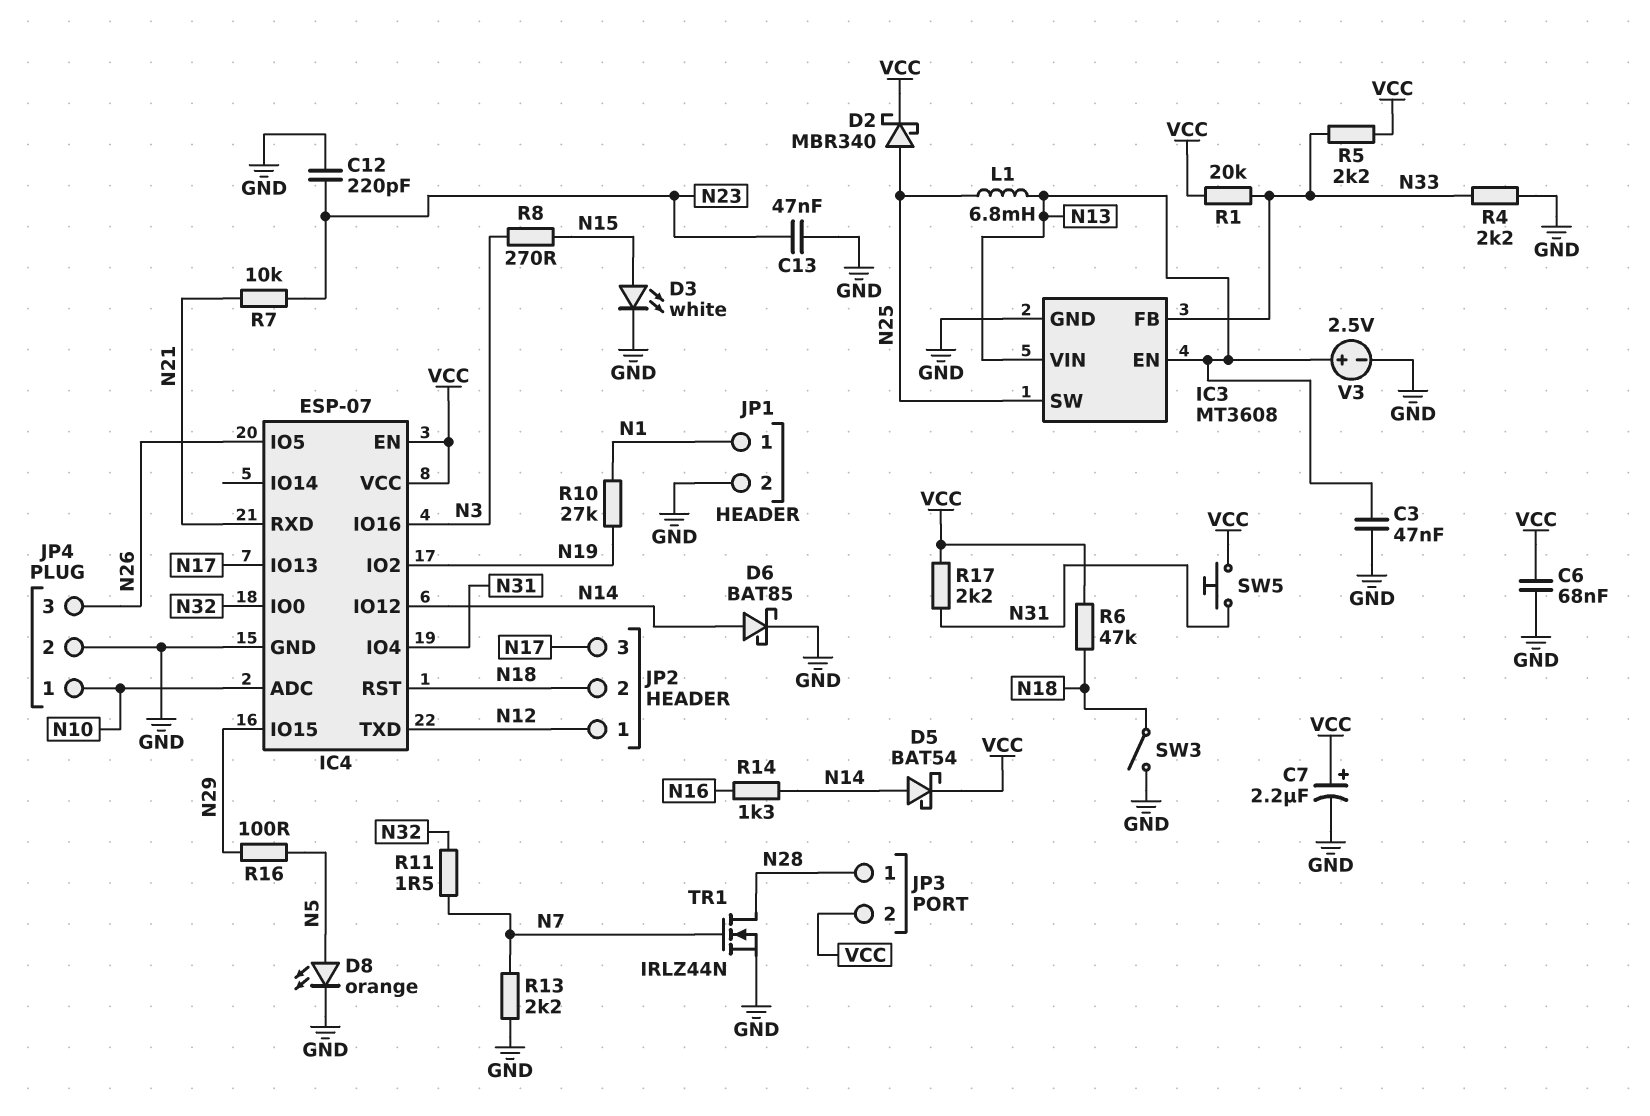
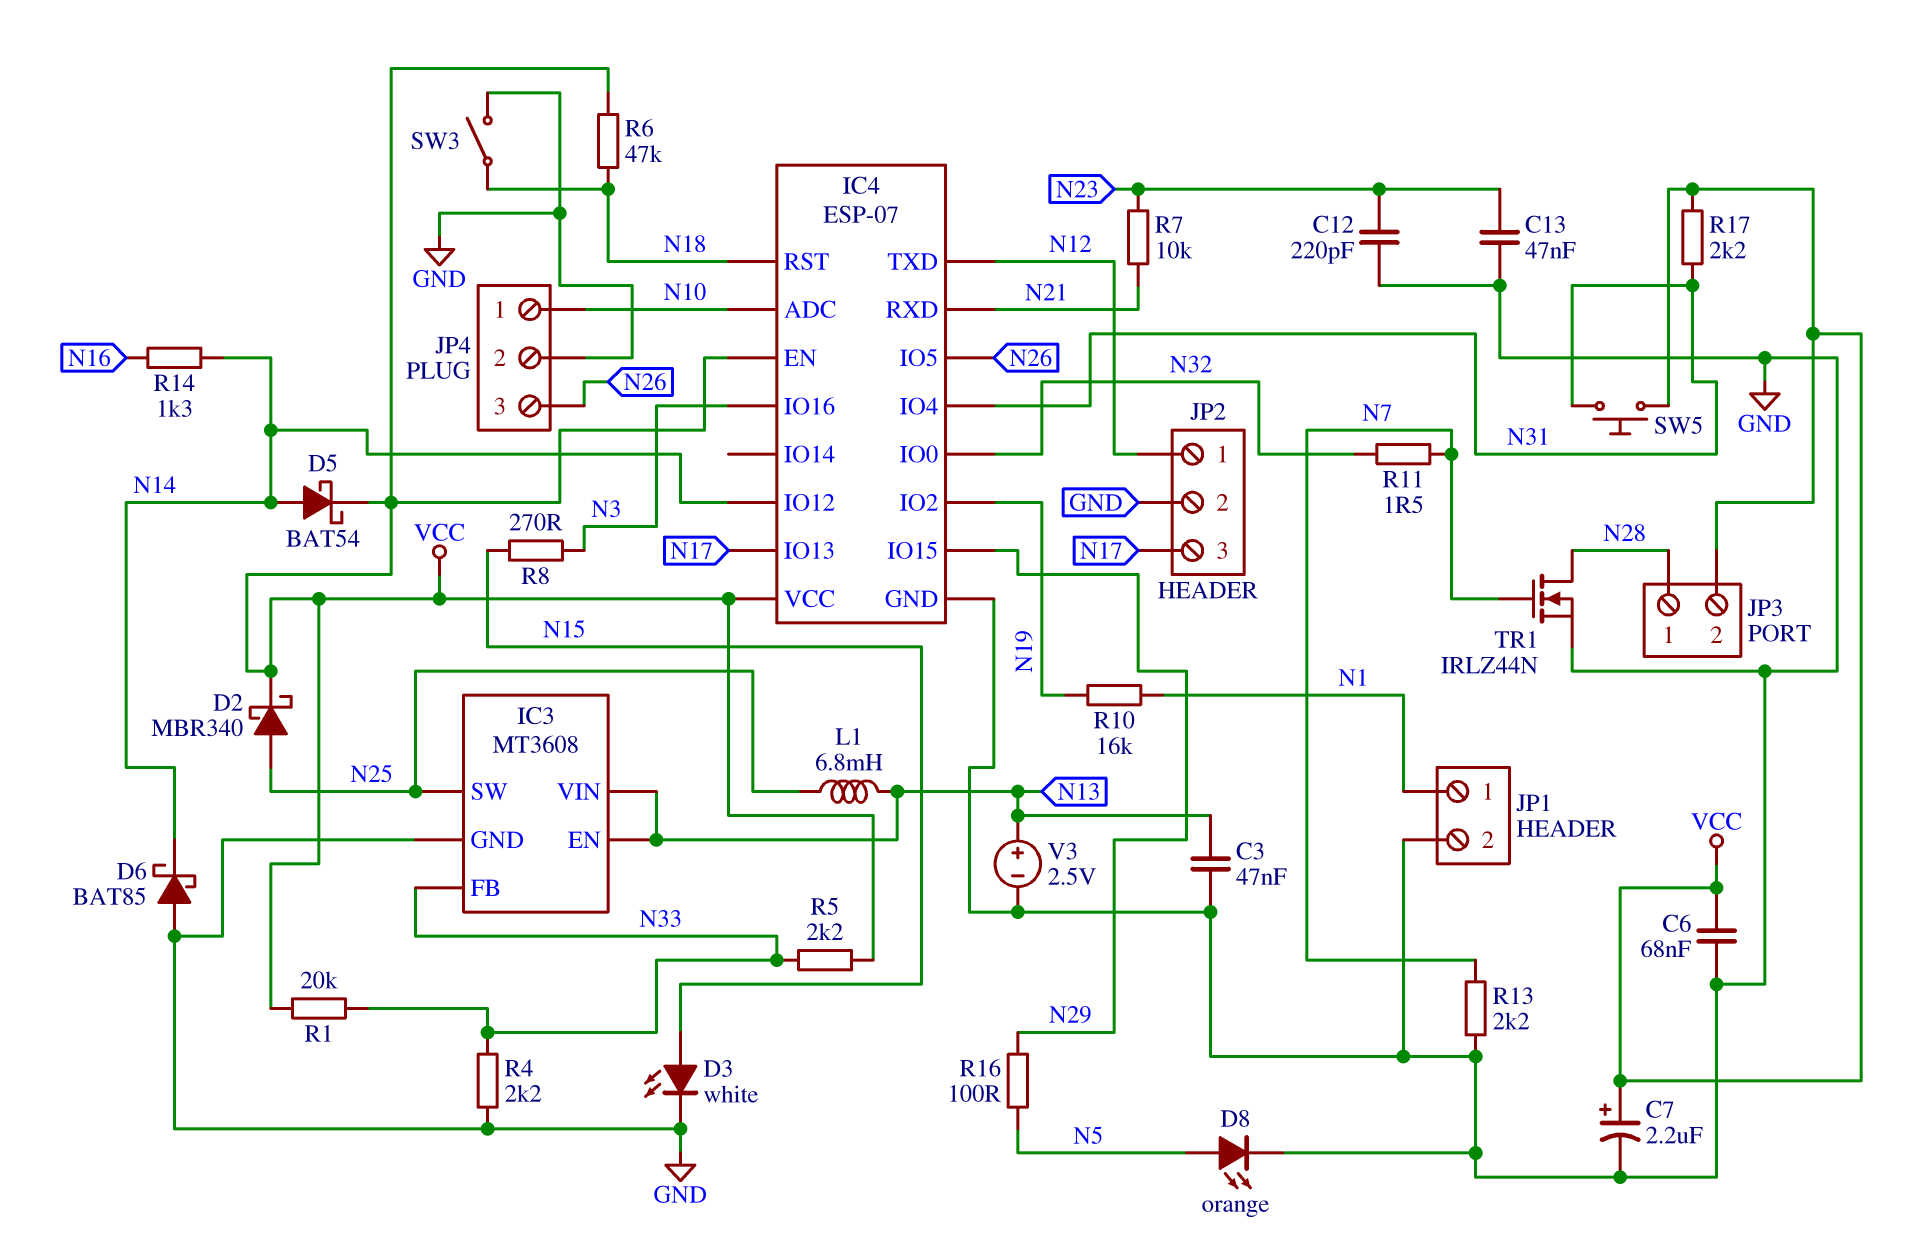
D6: schottky BAT85 (A N14, K GND) -> schottky BAT85 (A GND, K N14)
JP2 pin 2: N18 -> GND
R10: 27k (N1, N19) -> 16k (N1, N19)

